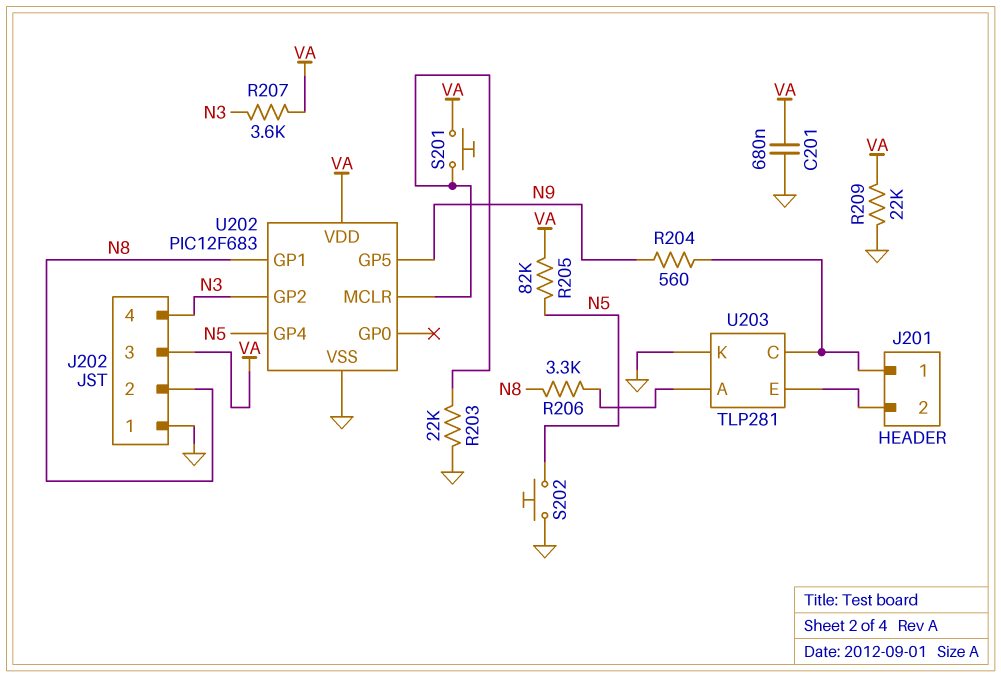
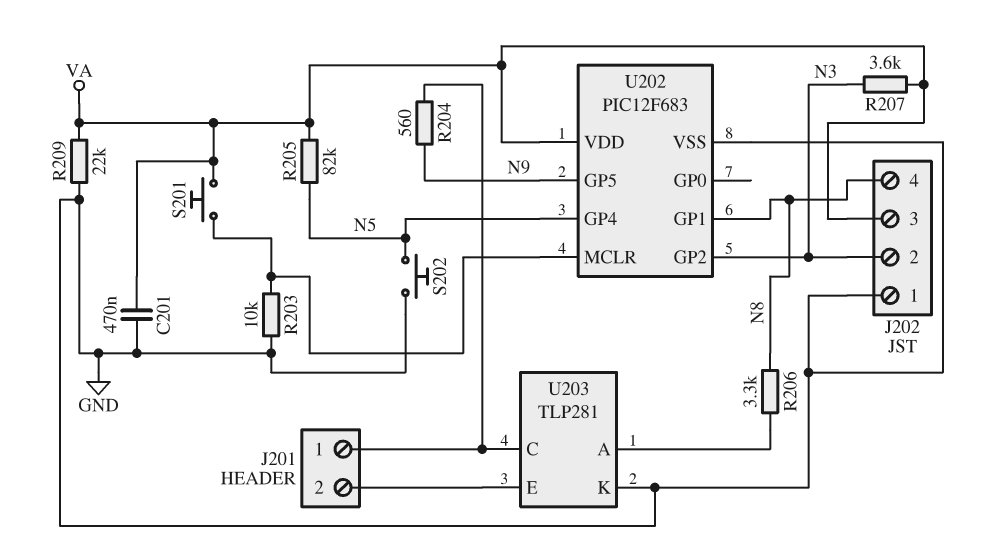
C201: 680nF (GND, VA) -> 470nF (GND, VA)
J202 pin 2: N8 -> N3
J202 pin 4: N3 -> N8
R203: 22k (GND, U202/MCLR) -> 10k (GND, U202/MCLR)

